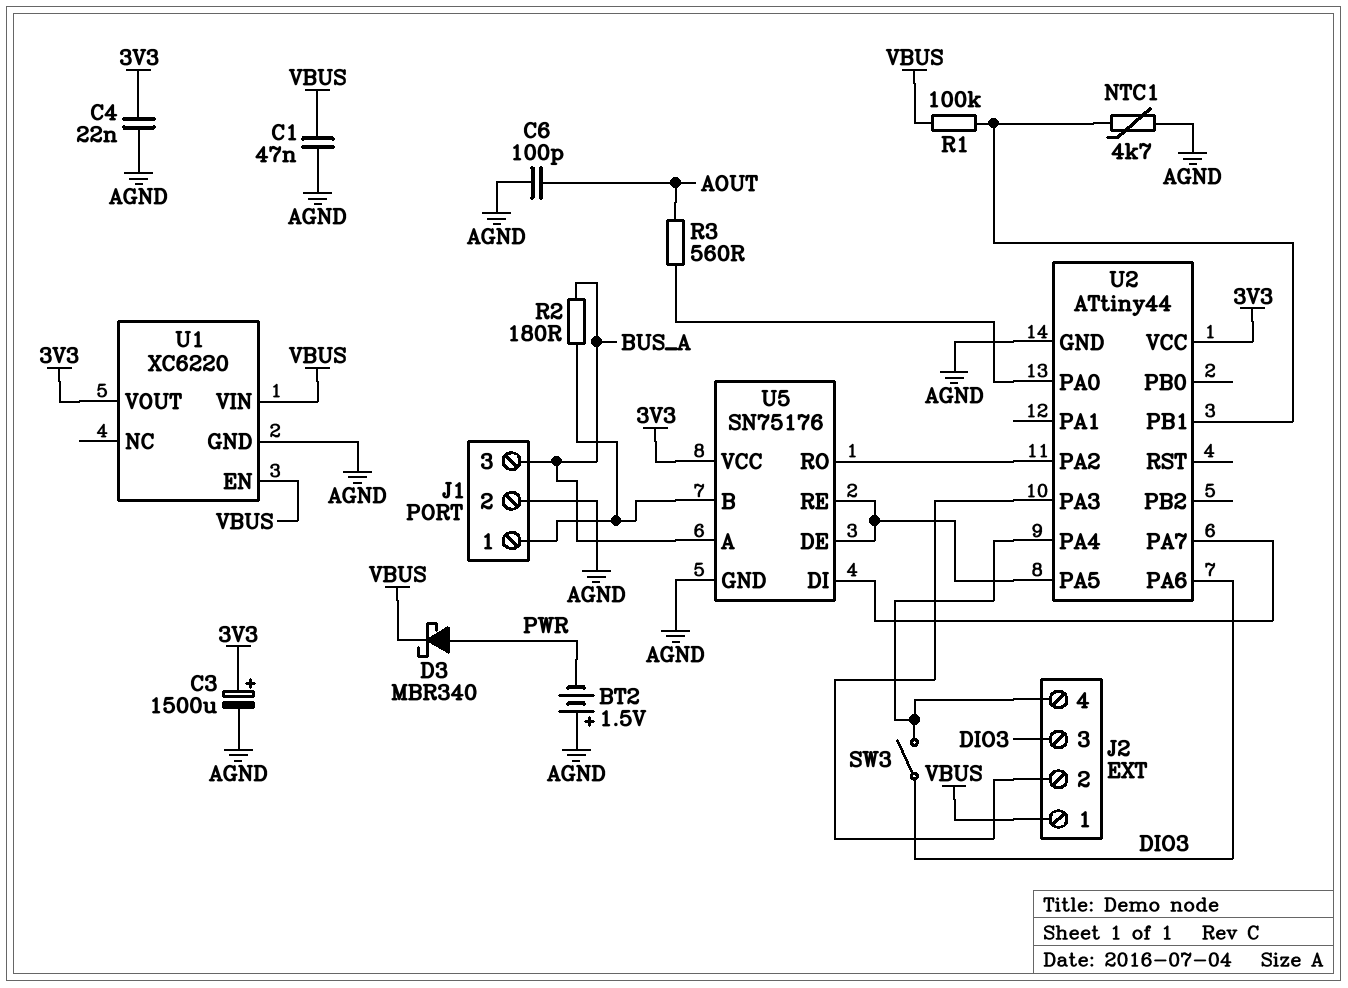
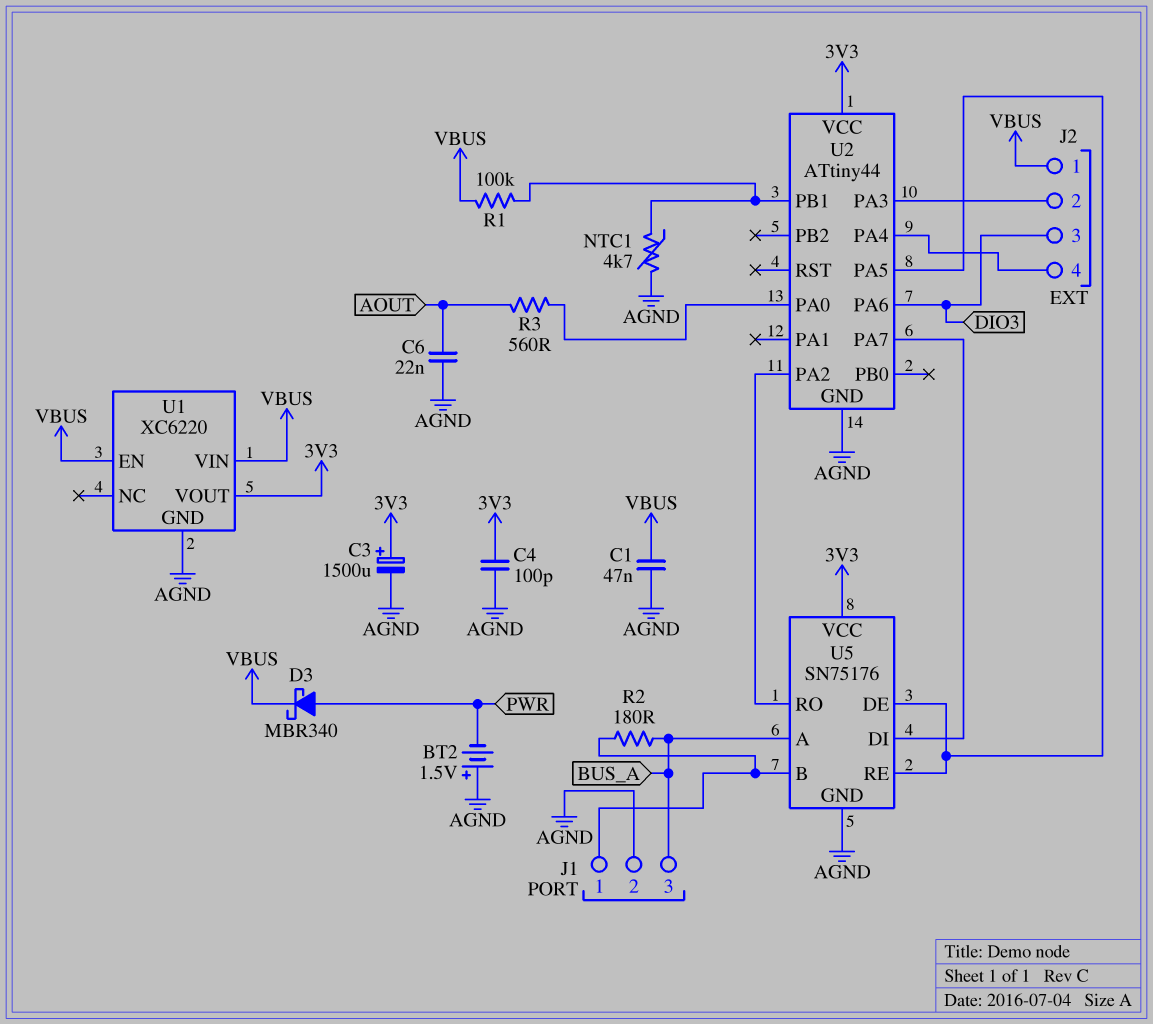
C4: 22nF (3V3, AGND) -> 100pF (3V3, AGND)
C6: 100pF (AGND, AOUT) -> 22nF (AGND, AOUT)
SW3: switch (DIO3, J2/4) -> none

